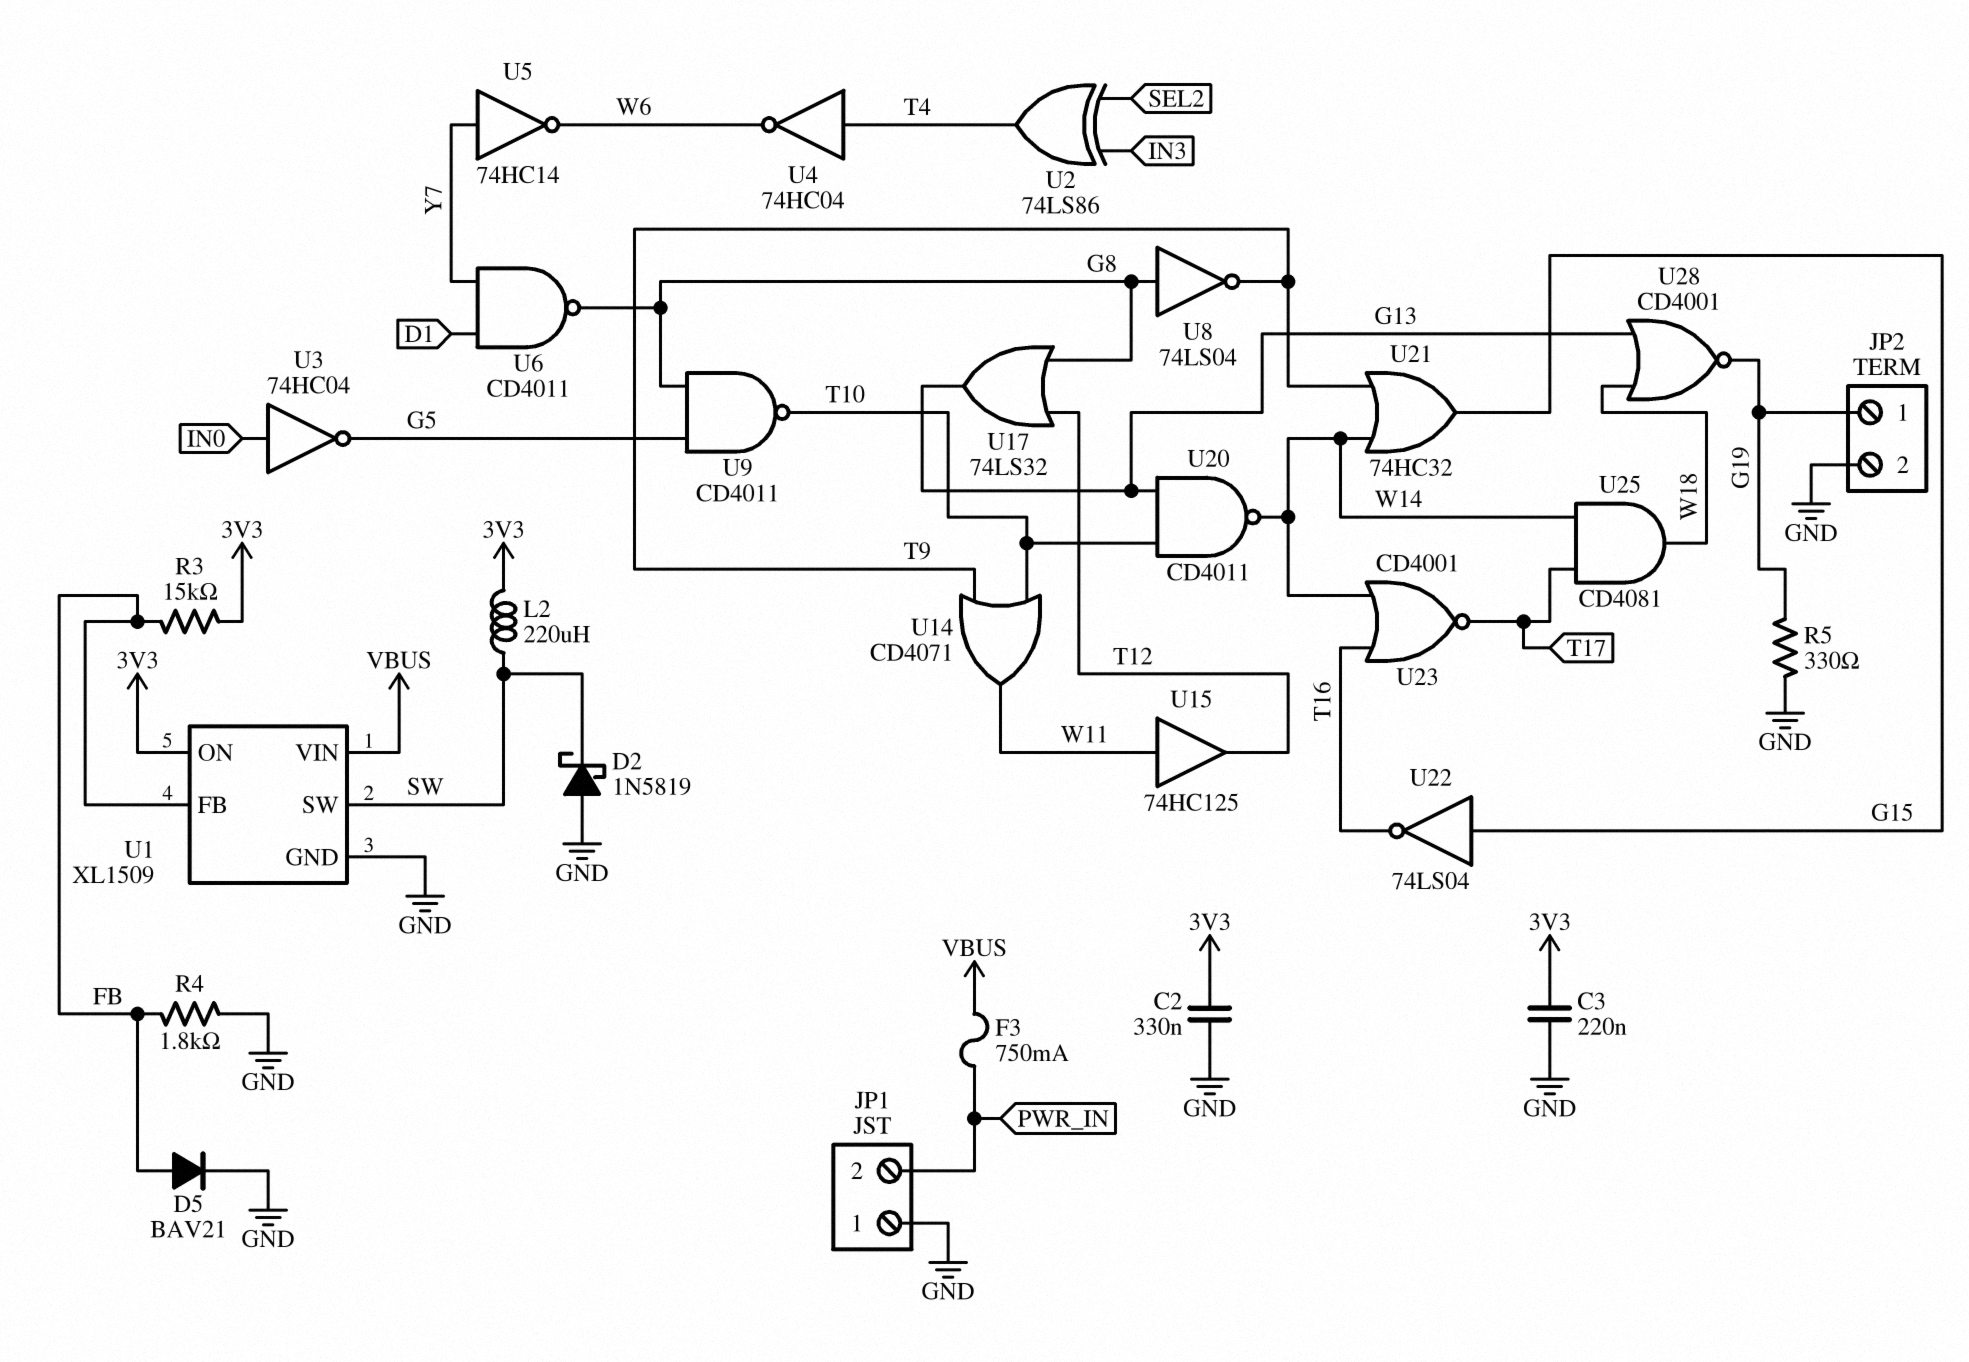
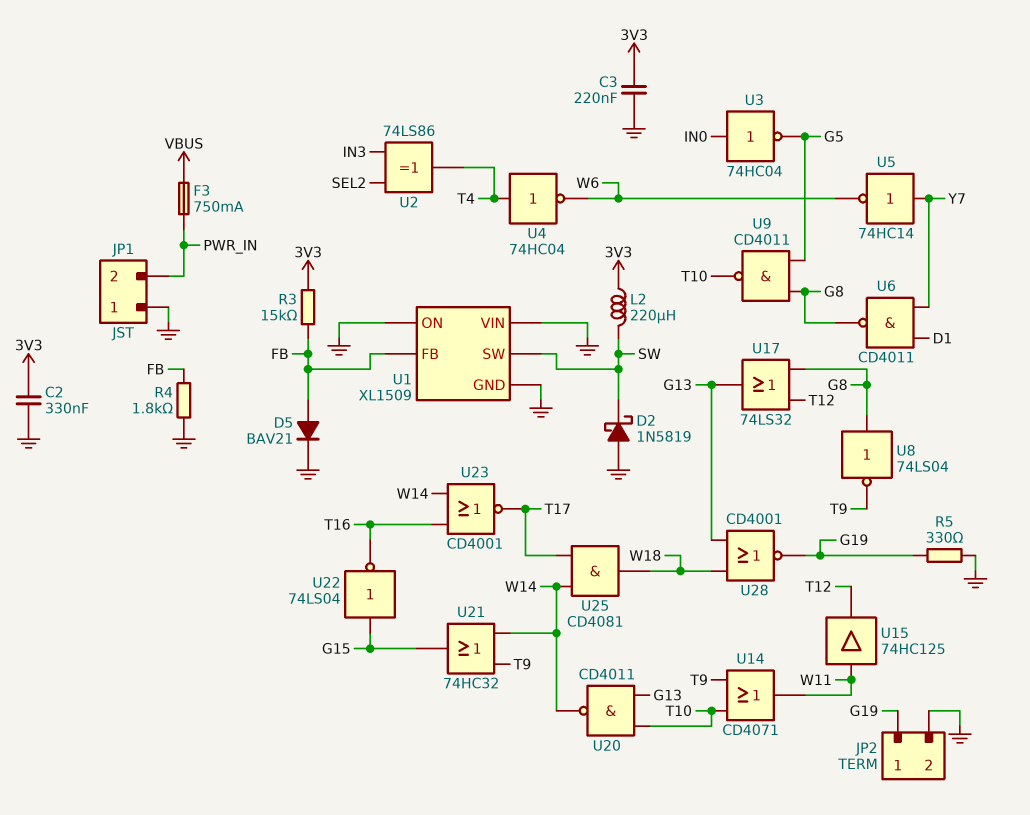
U1 pin ON: 3V3 -> GND
U1 pin VIN: VBUS -> GND

